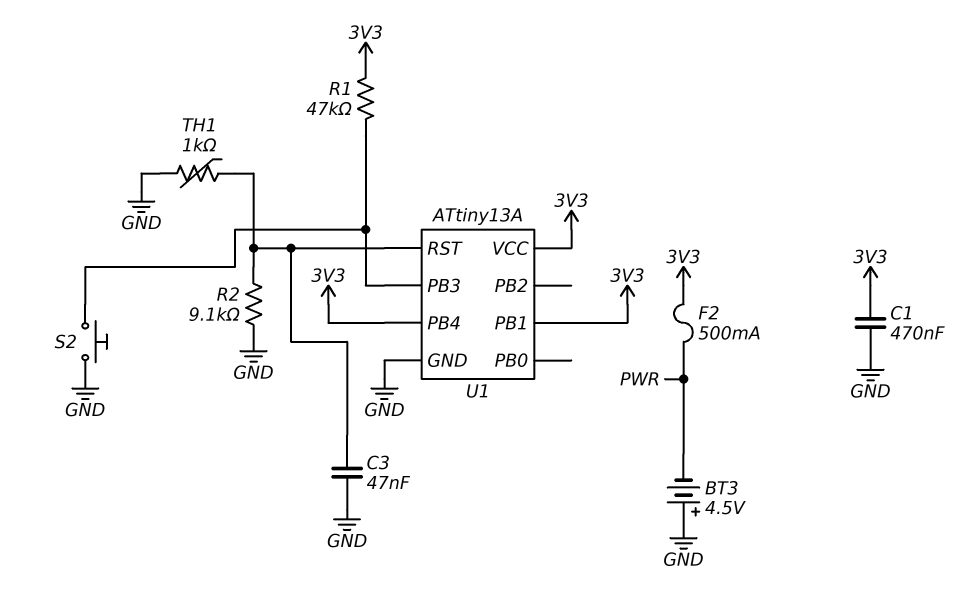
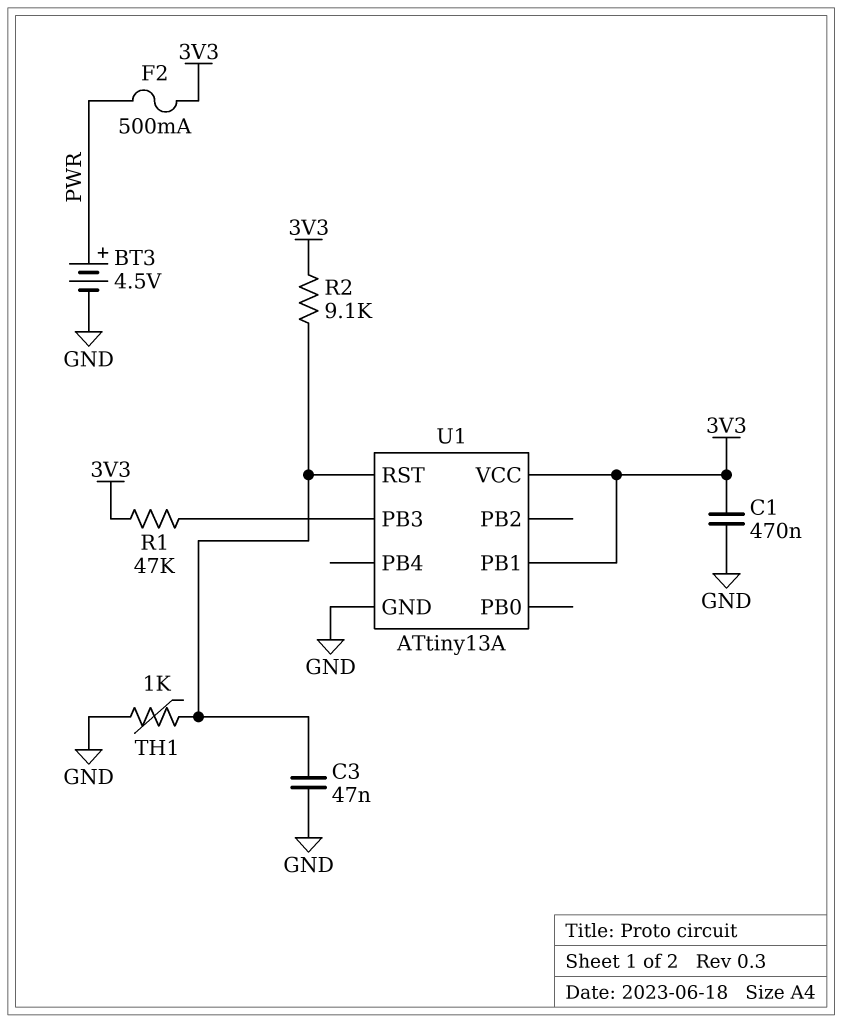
BT3: 4.5V (plus GND, minus PWR) -> 4.5V (plus PWR, minus GND)
R2: 9.1k (GND, U1/RST) -> 9.1k (3V3, U1/RST)
S2: button (GND, U1/PB3) -> none
U1 pin PB4: 3V3 -> none

